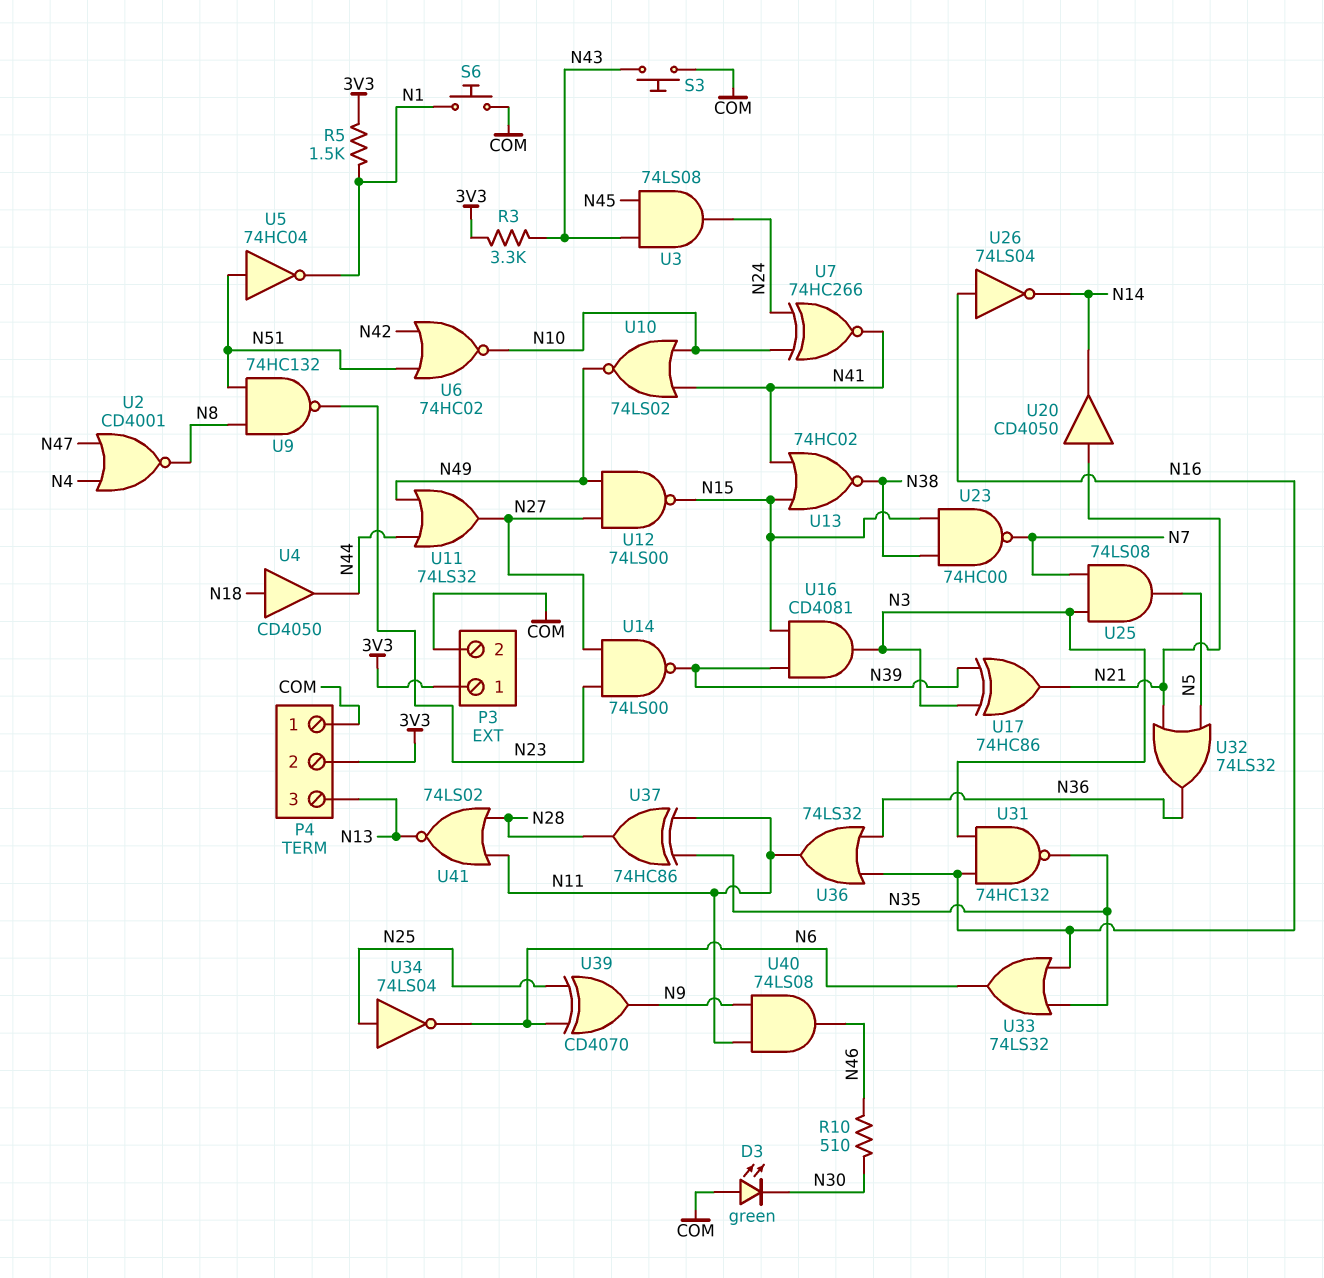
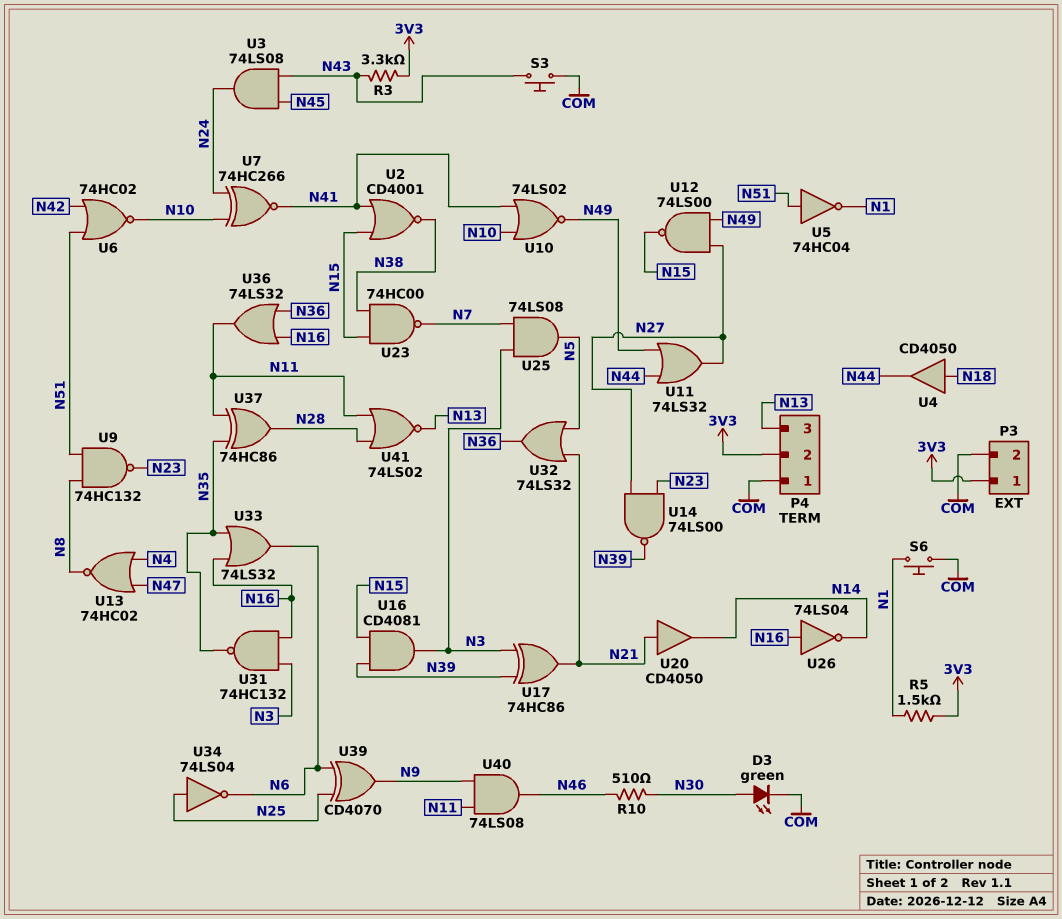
D3: LED green (A COM, K N30) -> LED green (A N30, K COM)
U2: NOR CD4001 (in N4, in N47, out N8) -> NOR CD4001 (in N15, in N41, out N38)
U13: NOR 74HC02 (in N15, in N41, out N38) -> NOR 74HC02 (in N4, in N47, out N8)

